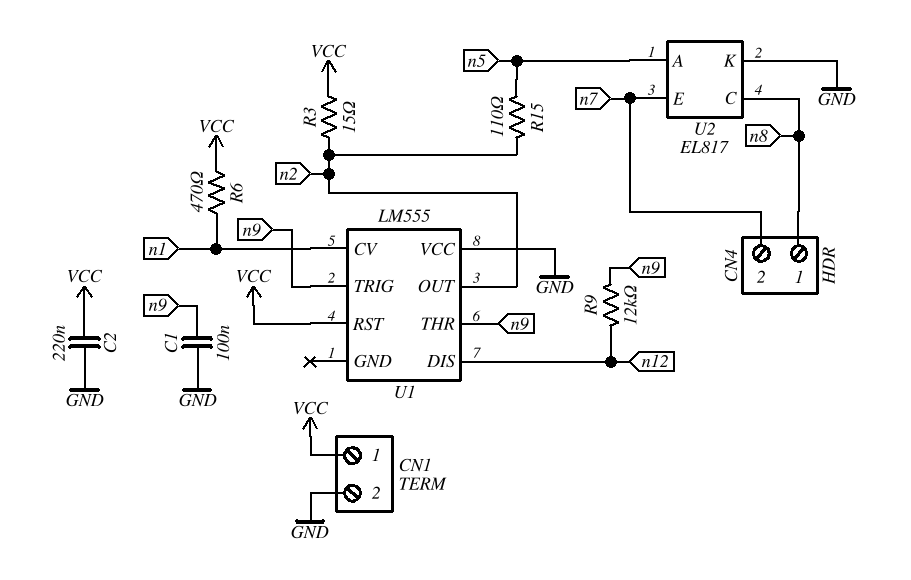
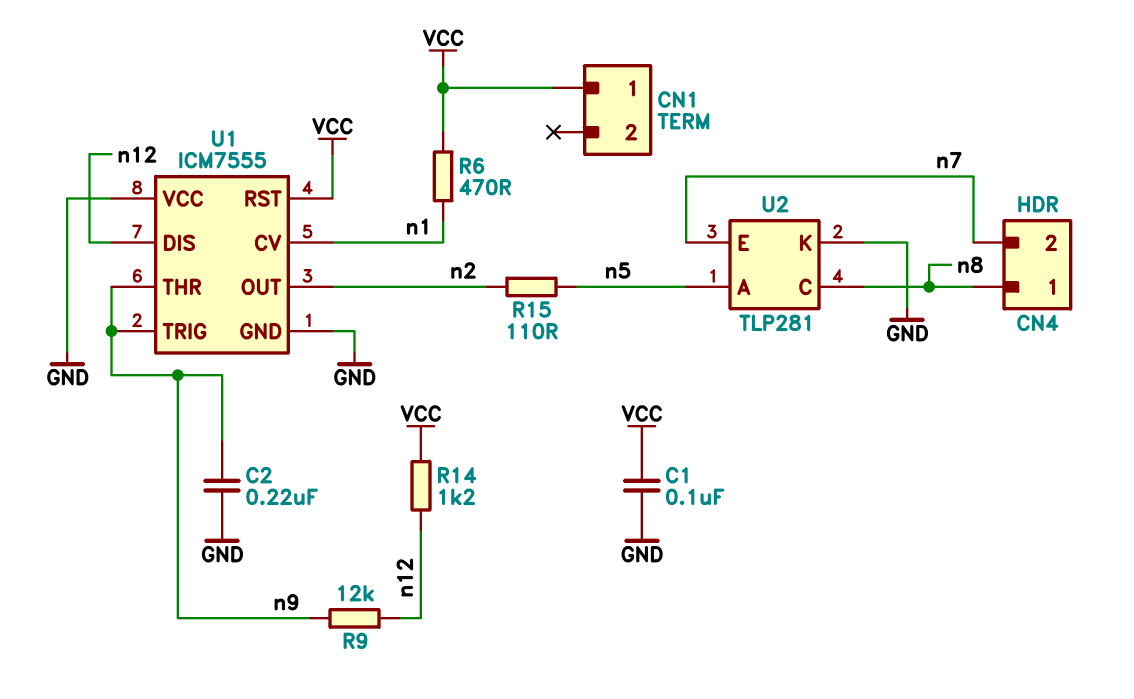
C1: 100nF (GND, n9) -> 100nF (GND, VCC)
C2: 220nF (GND, VCC) -> 220nF (GND, n9)
CN1 pin 2: GND -> none
R3: 15 (VCC, n2) -> none
R14: none -> 1.2k (VCC, n12)
U1: LM555 -> ICM7555
U1 pin GND: none -> GND
U2: EL817 -> TLP281

